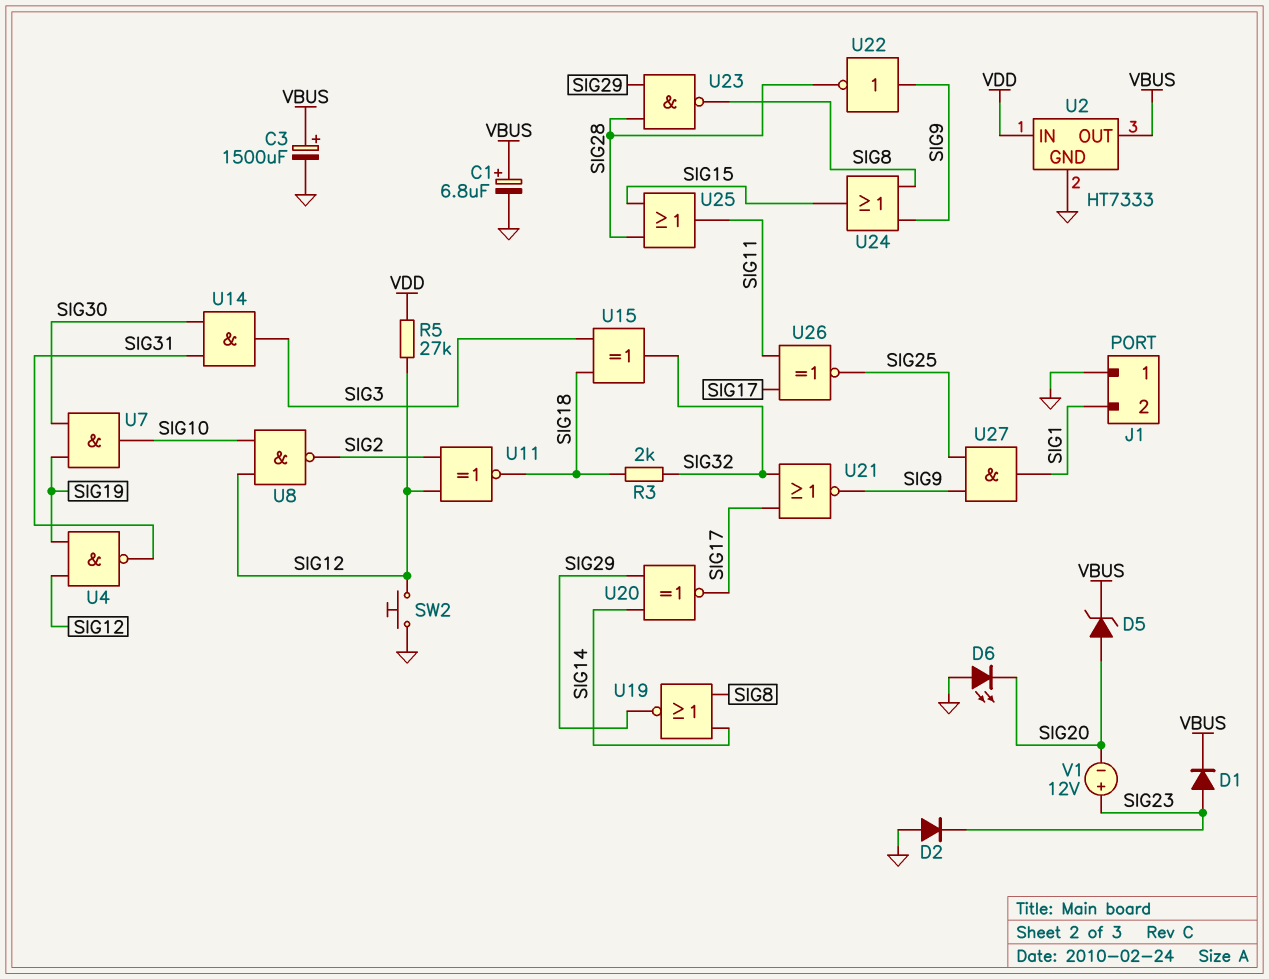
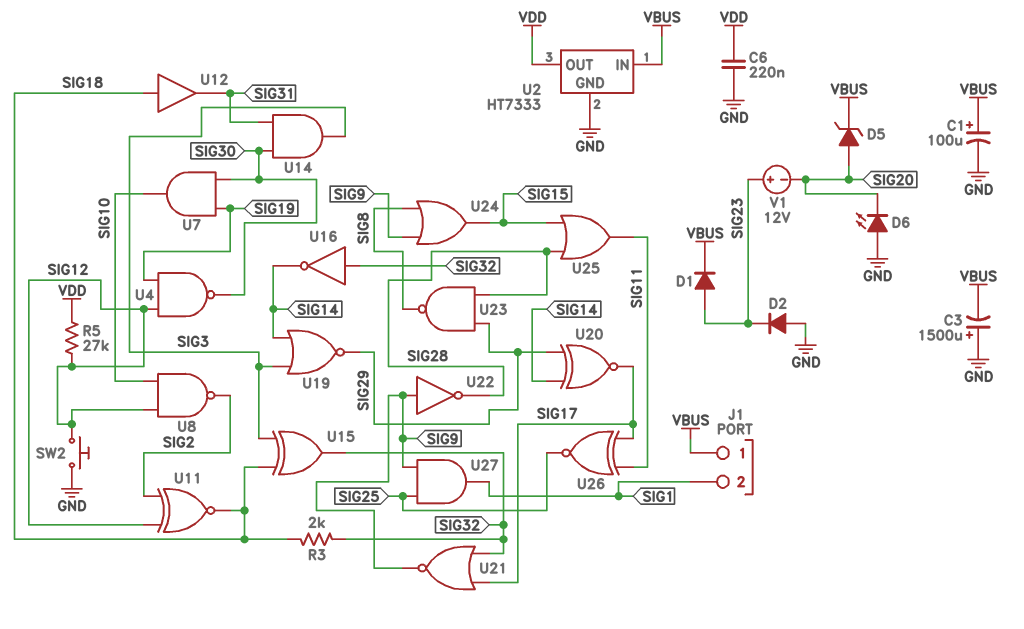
C1: 6.8uF (plus VBUS, minus GND) -> 100uF (plus VBUS, minus GND)
C3: 1500uF (plus VBUS, minus GND) -> 1500uF (plus GND, minus VBUS)
C6: none -> 220nF (GND, VDD)
J1 pin 1: GND -> VBUS
U2 pin IN: VDD -> VBUS
U2 pin OUT: VBUS -> VDD
U4: NAND (in SIG12, in SIG19, out SIG31) -> NAND (in SIG12, in SIG19, out SIG30)
U12: none -> buffer (in SIG18, out SIG31)
U16: none -> NOT (in SIG32, out SIG14)
U19: NOR (in SIG8, in SIG14, out SIG29) -> NOR (in SIG3, in SIG14, out SIG29)

